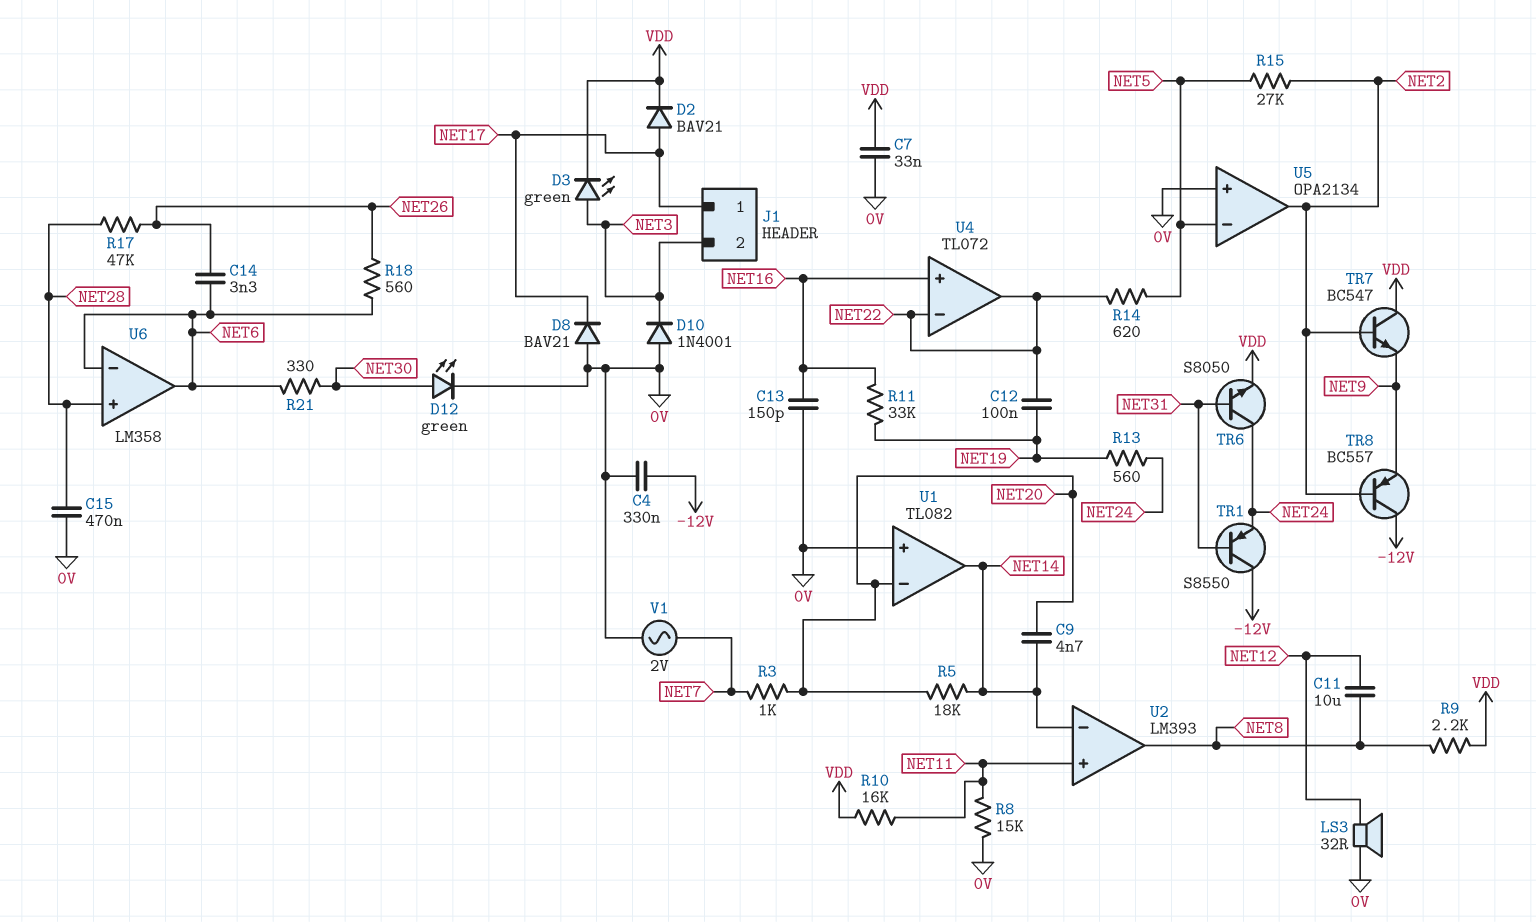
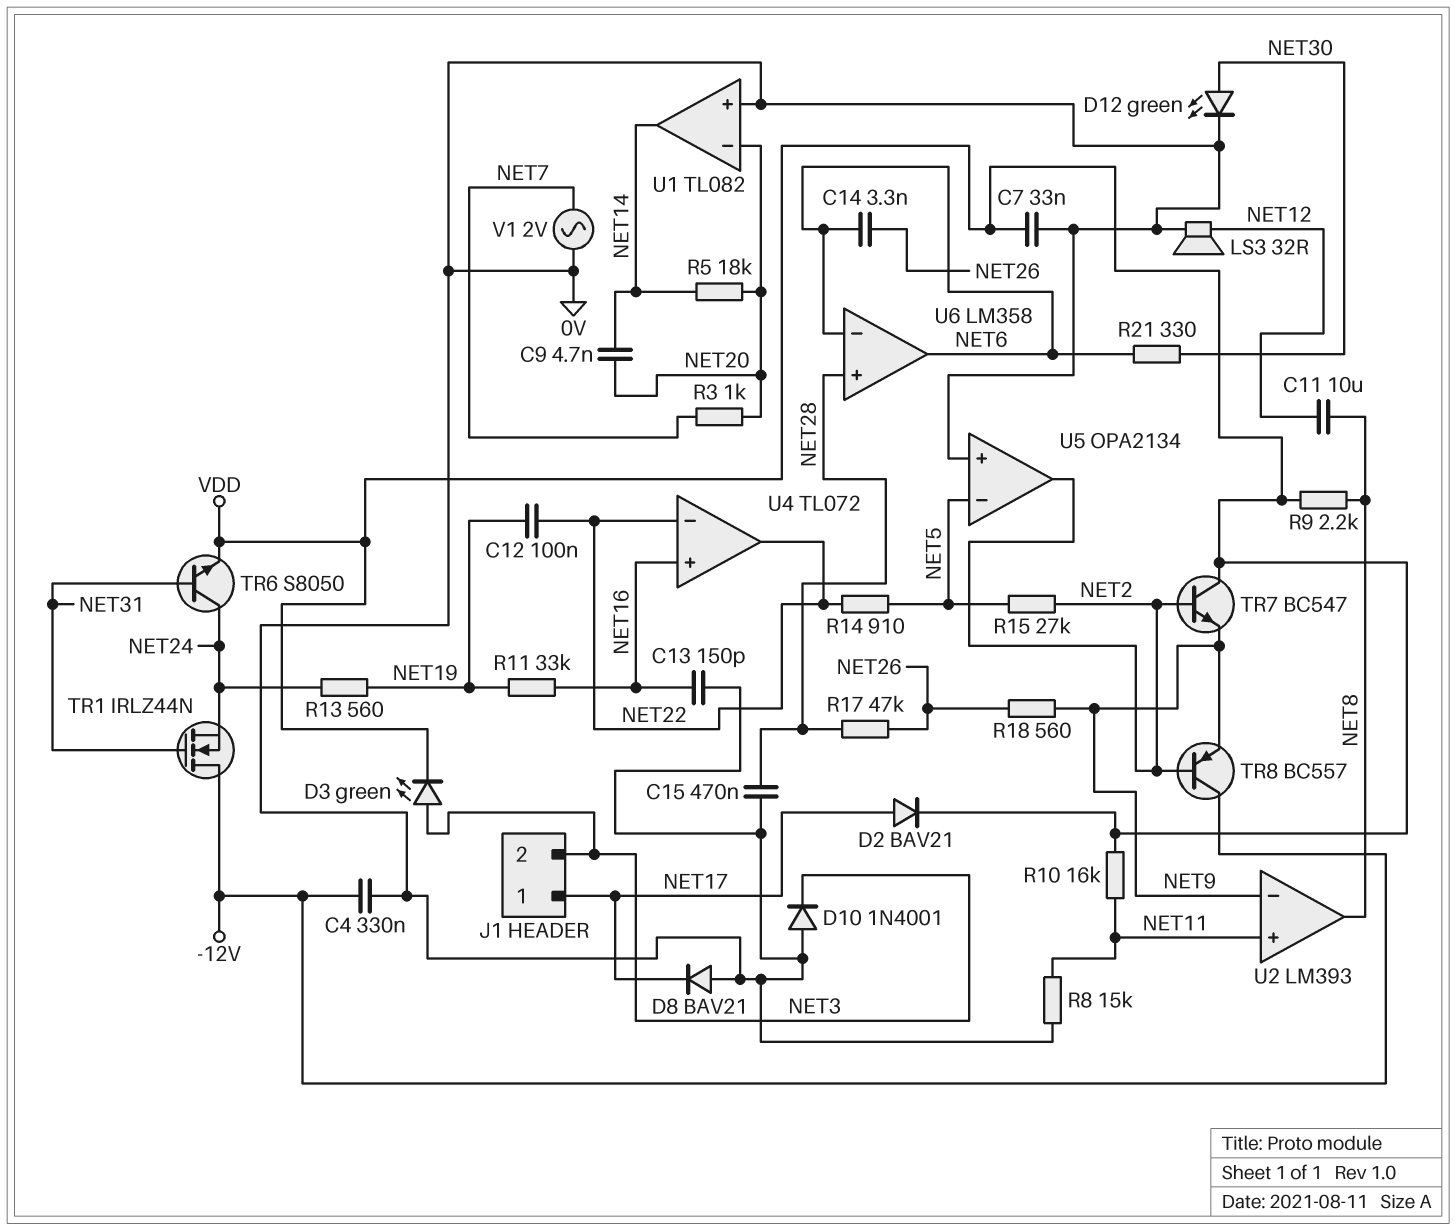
R14: 620 (NET5, NET22) -> 910 (NET5, NET22)
R18: 560 (NET6, NET26) -> 560 (NET9, NET26)
TR1: PNP S8550 (B NET31, C -12V, E NET24) -> NMOS IRLZ44N (G NET31, D -12V, S NET24)
U2 pin in-: NET14 -> NET9

